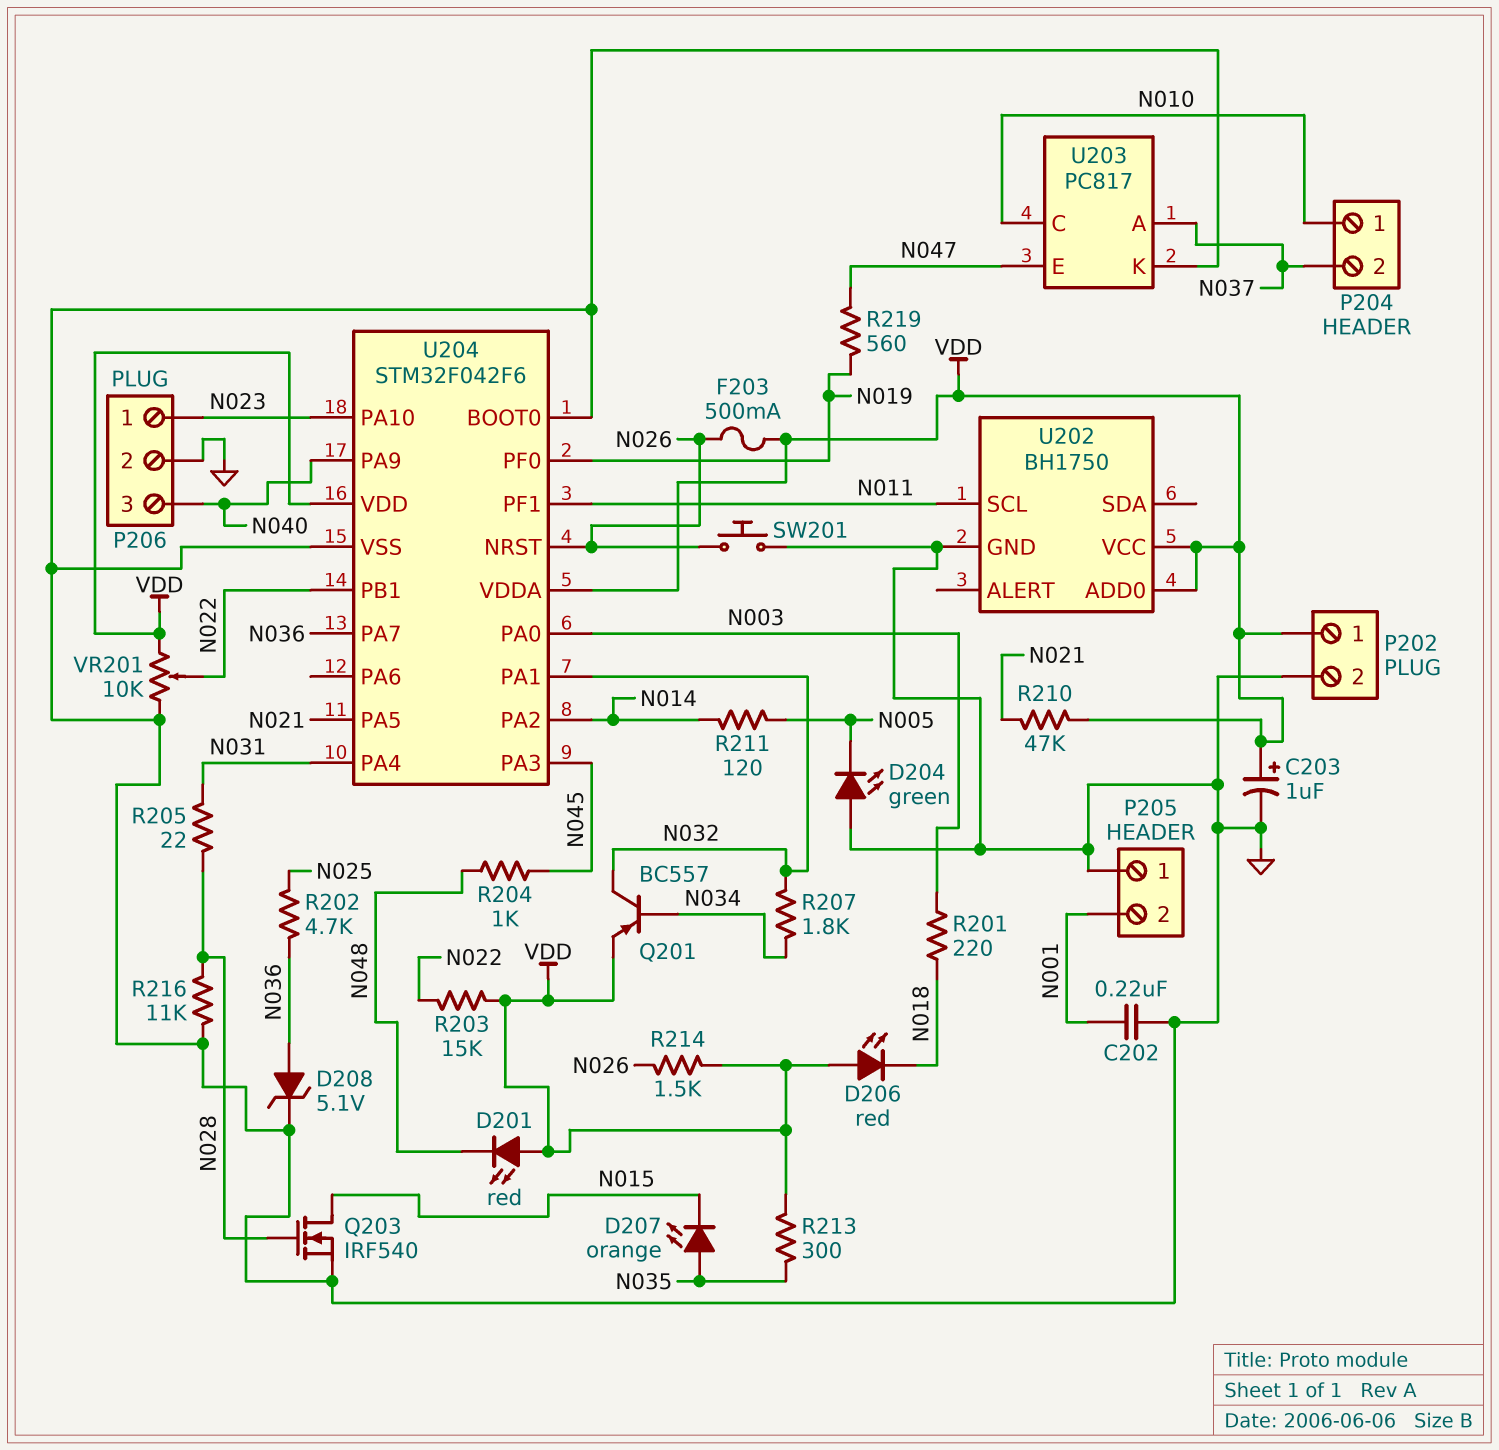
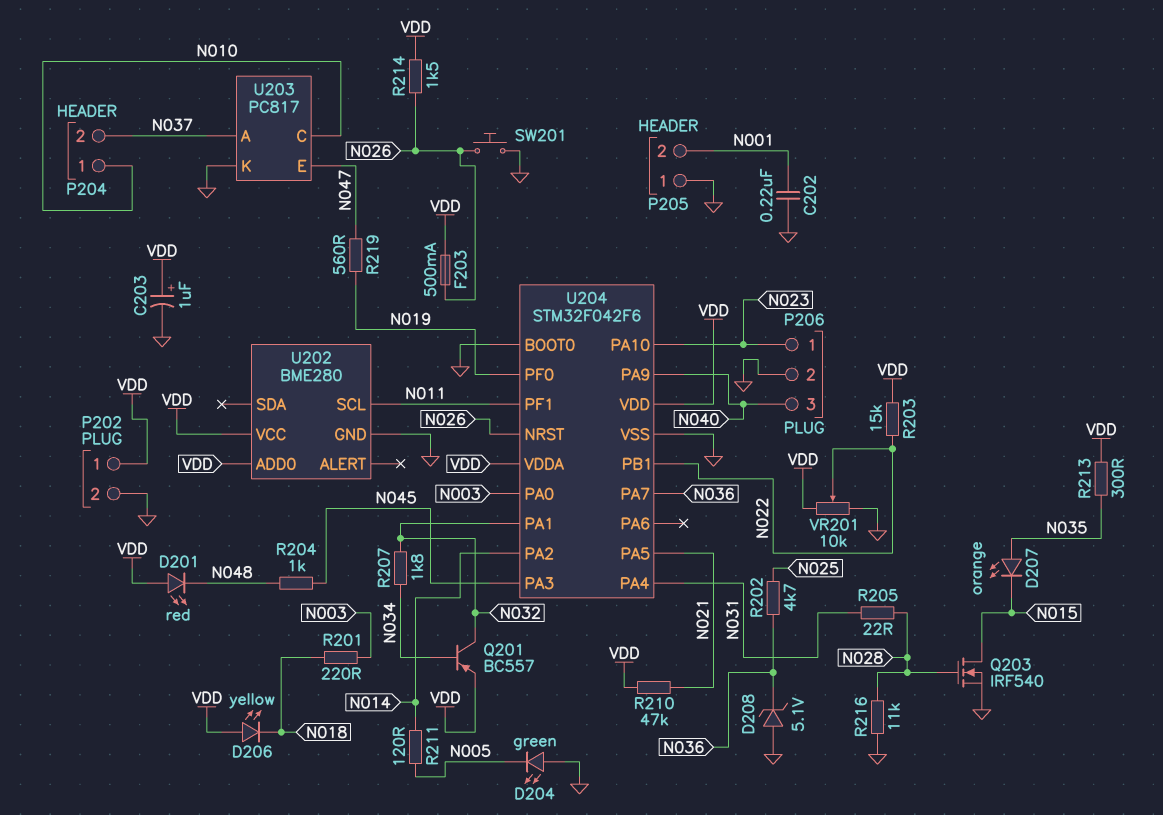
D206: LED red (A VDD, K N018) -> LED yellow (A VDD, K N018)
D208: zener 5.1V (A N036, K GND) -> zener 5.1V (A GND, K N036)
U202: BH1750 -> BME280

